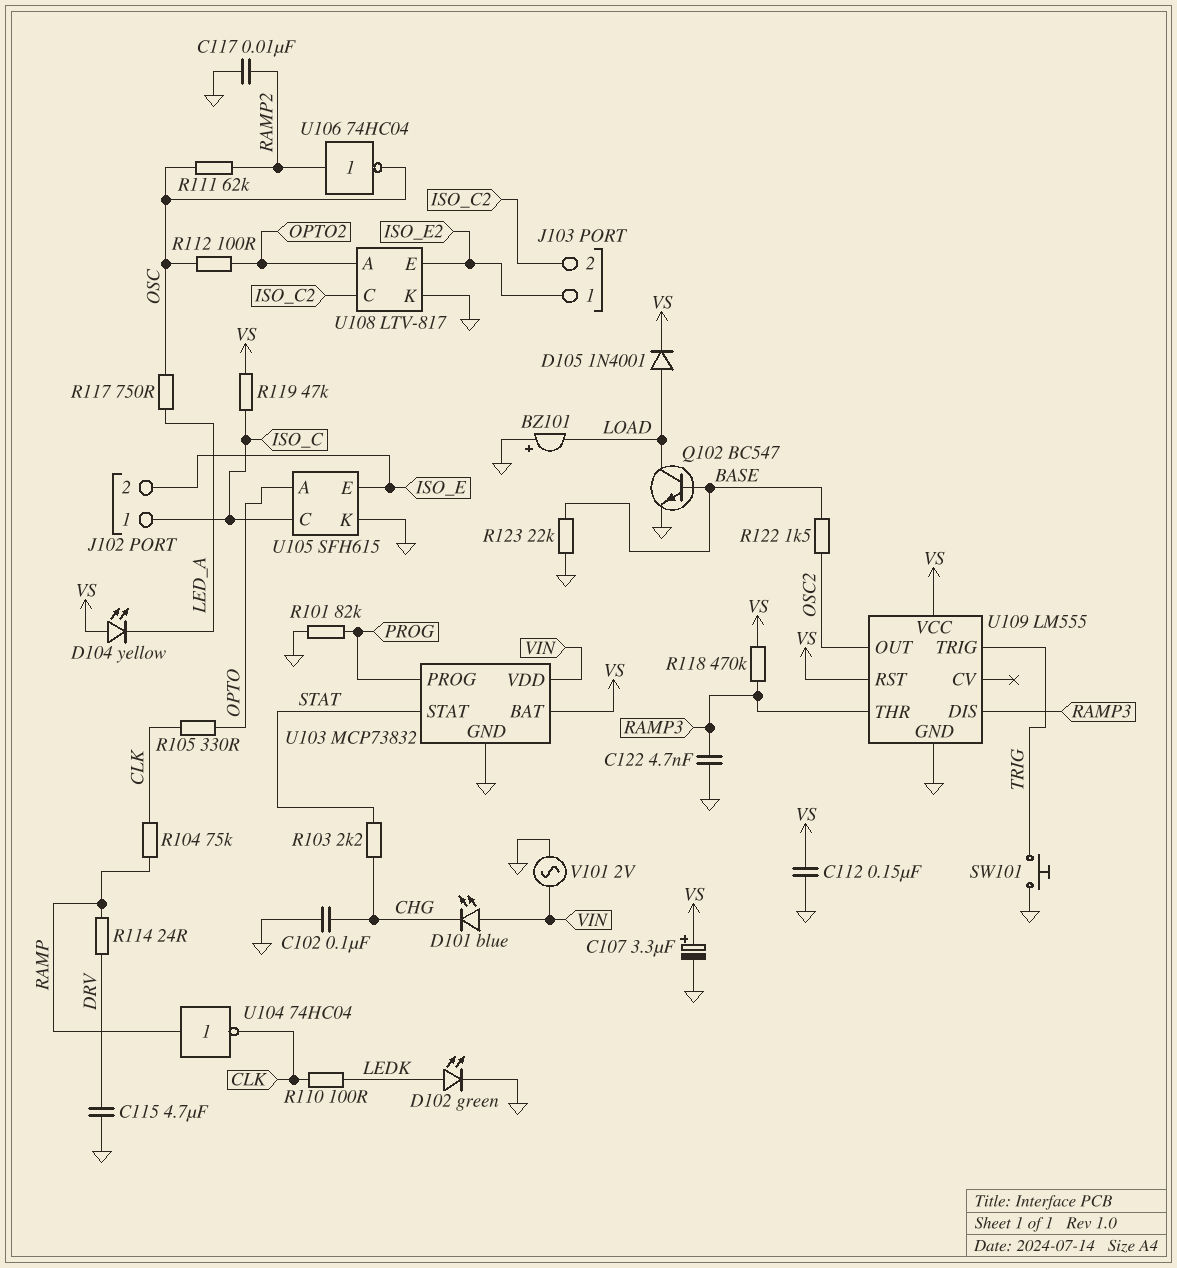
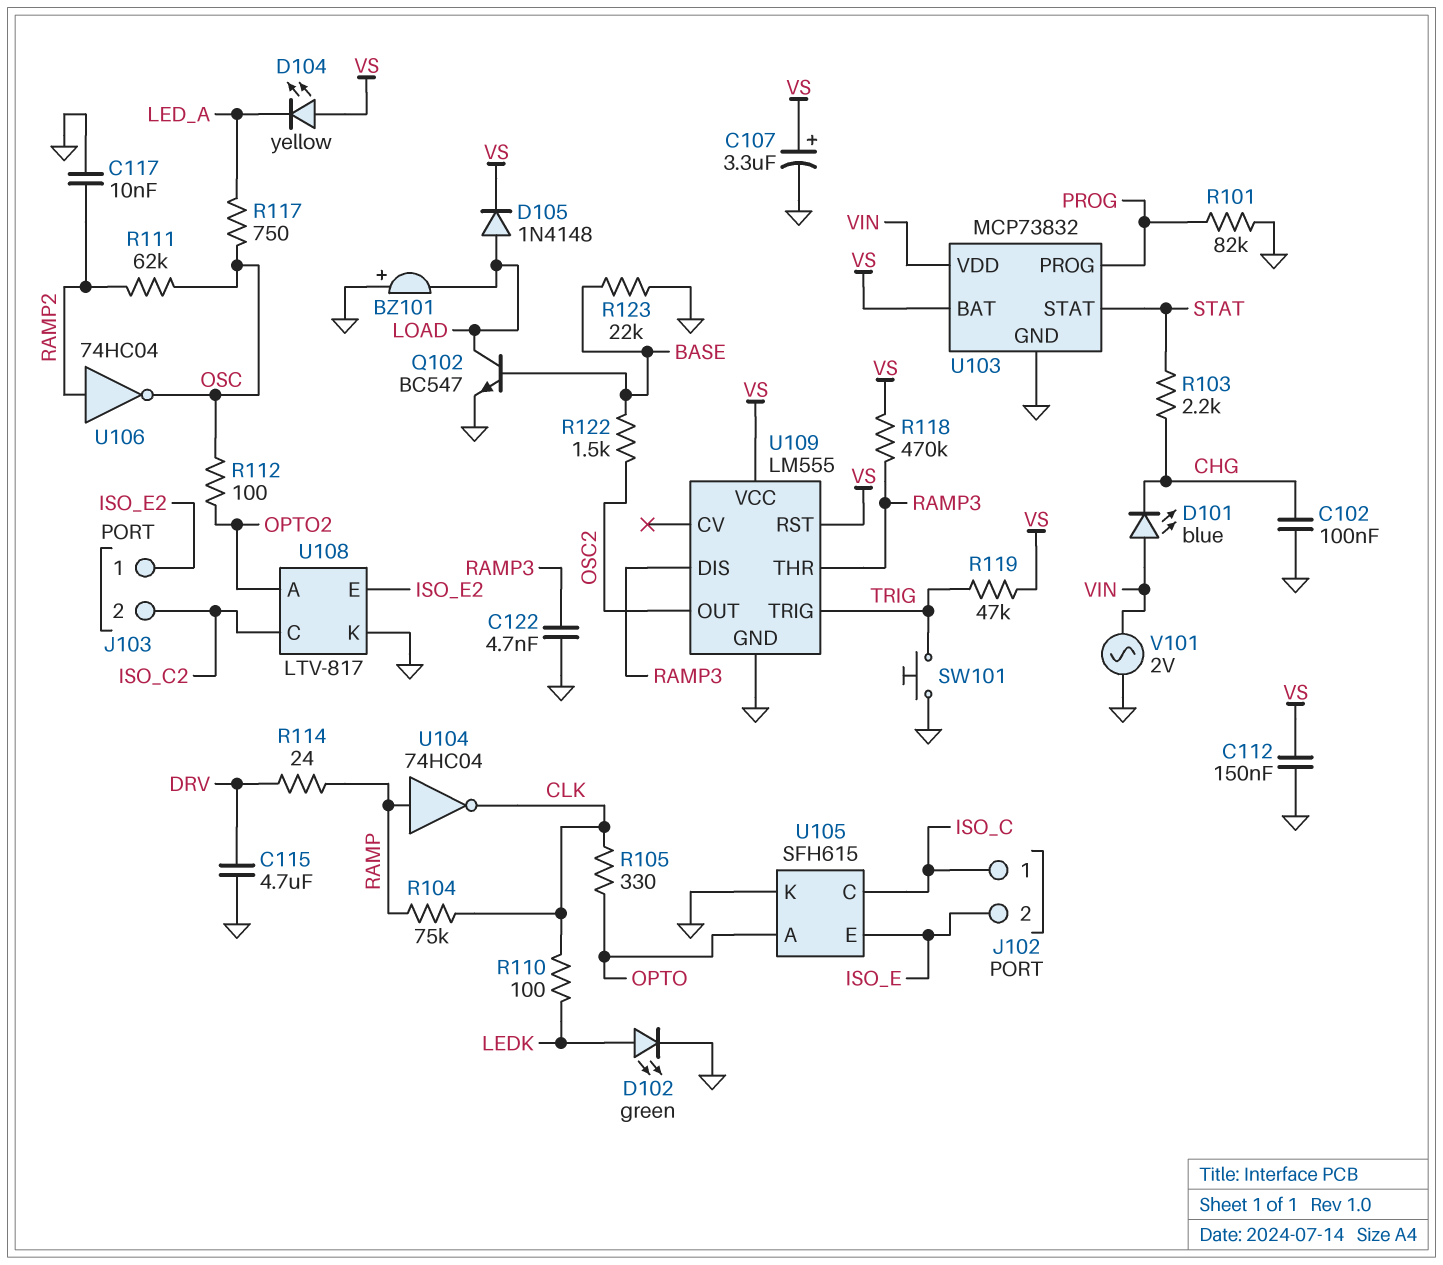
D105: diode 1N4001 (A LOAD, K VS) -> diode 1N4148 (A LOAD, K VS)
R119: 47k (ISO_C, VS) -> 47k (TRIG, VS)

